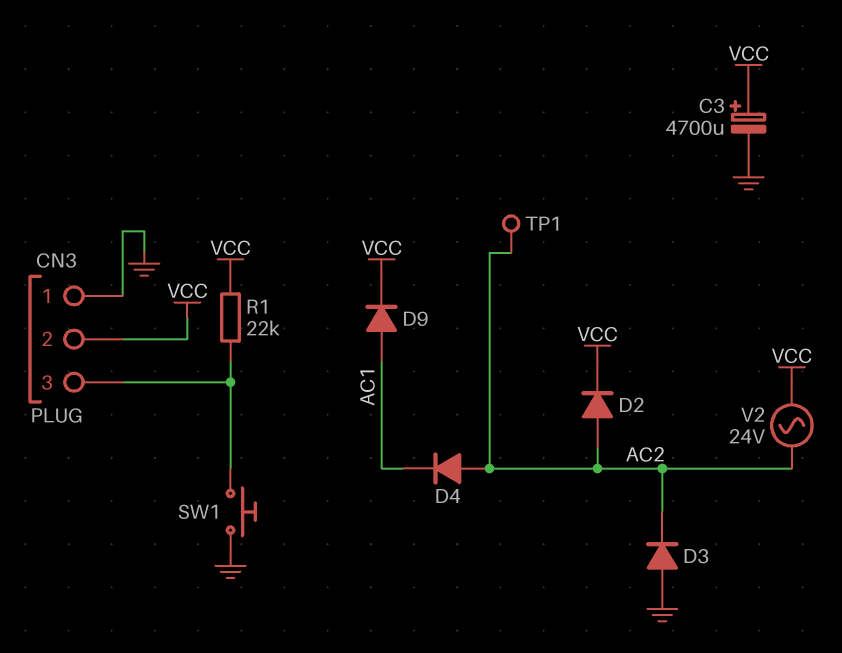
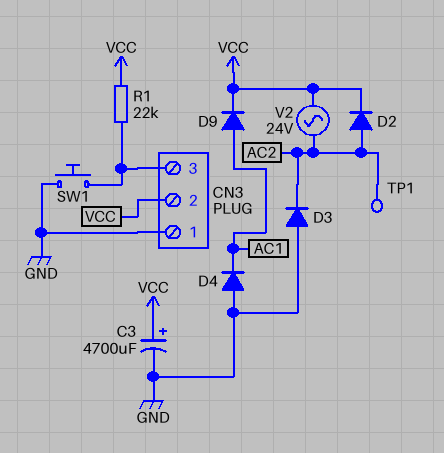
D4: diode (A AC2, K AC1) -> diode (A GND, K AC1)

